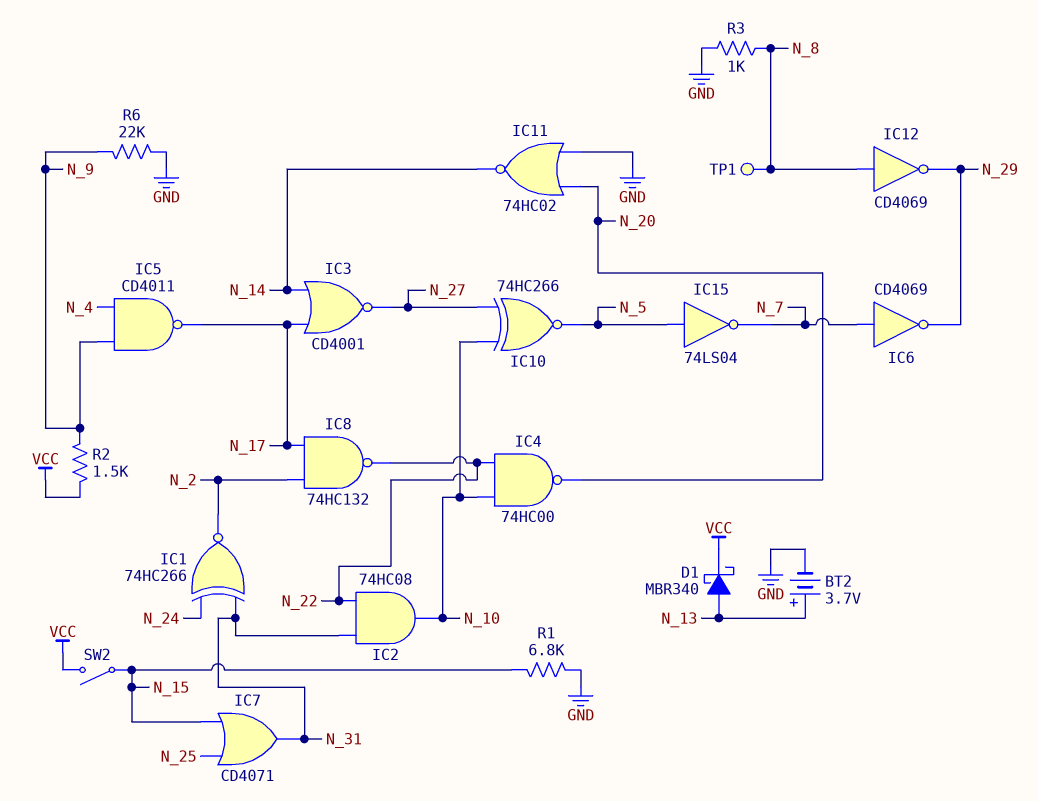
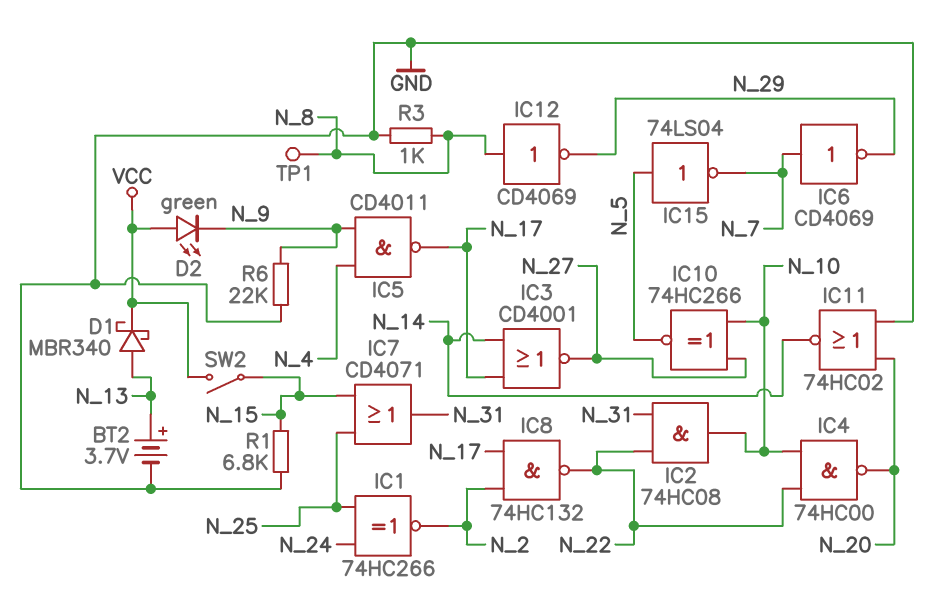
D2: none -> LED green (A VCC, K N_9)
IC1: XNOR 74HC266 (in N_24, in N_31, out N_2) -> XNOR 74HC266 (in N_24, in N_25, out N_2)
R2: 1.5k (N_9, VCC) -> none

